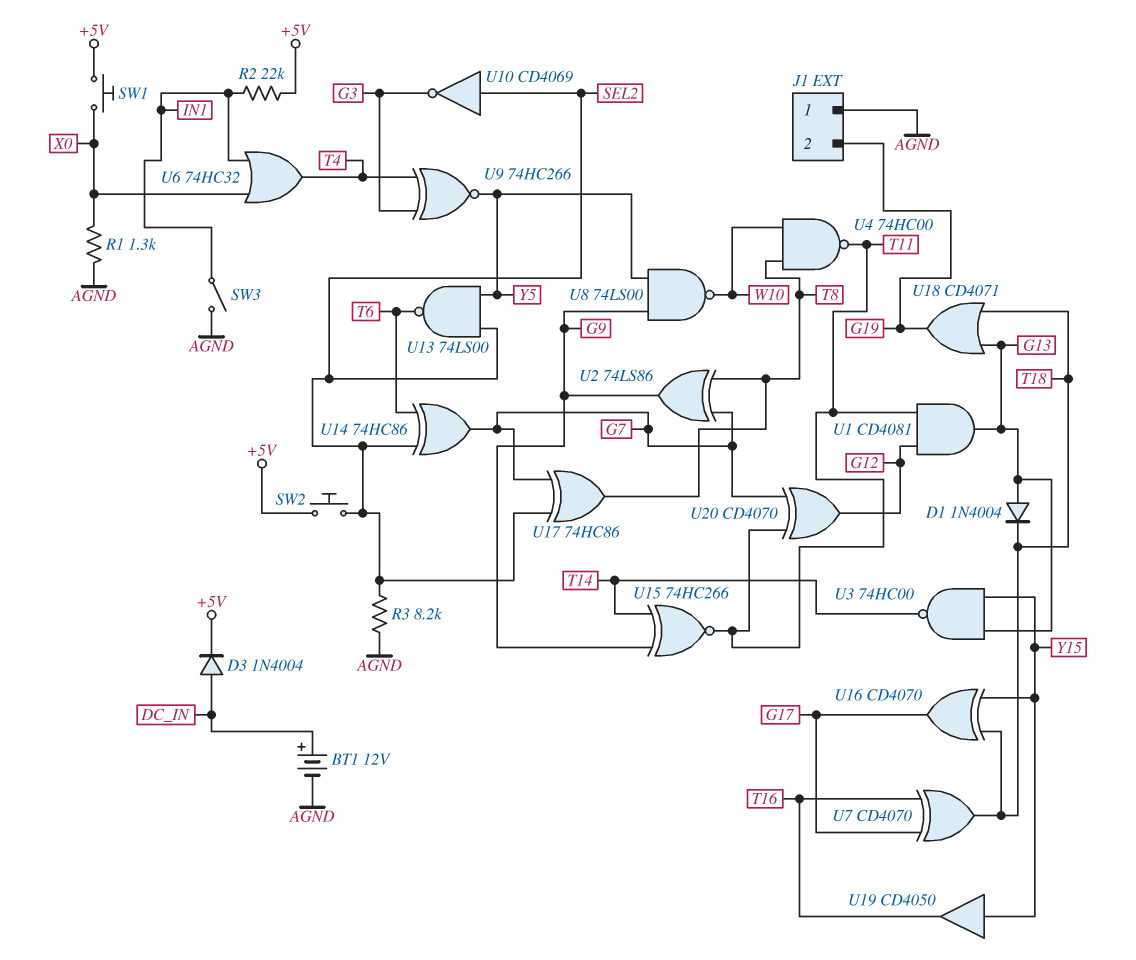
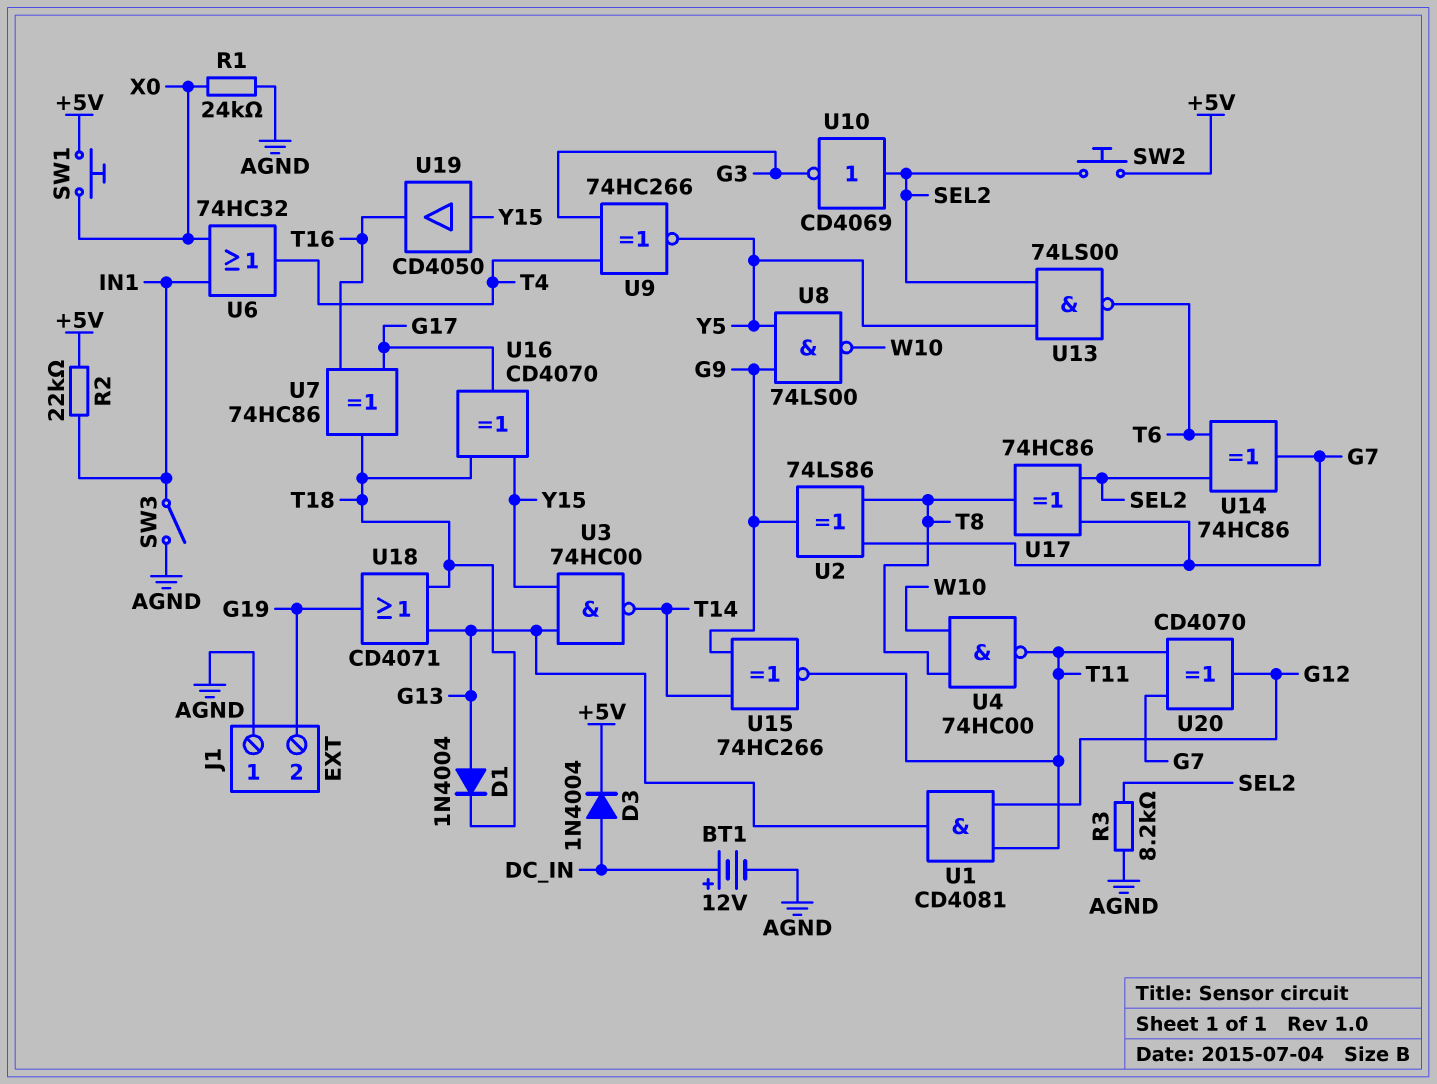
R1: 1.3k (AGND, X0) -> 24k (AGND, X0)
U7: XOR CD4070 (in G17, in T16, out T18) -> XOR 74HC86 (in G17, in T16, out T18)

